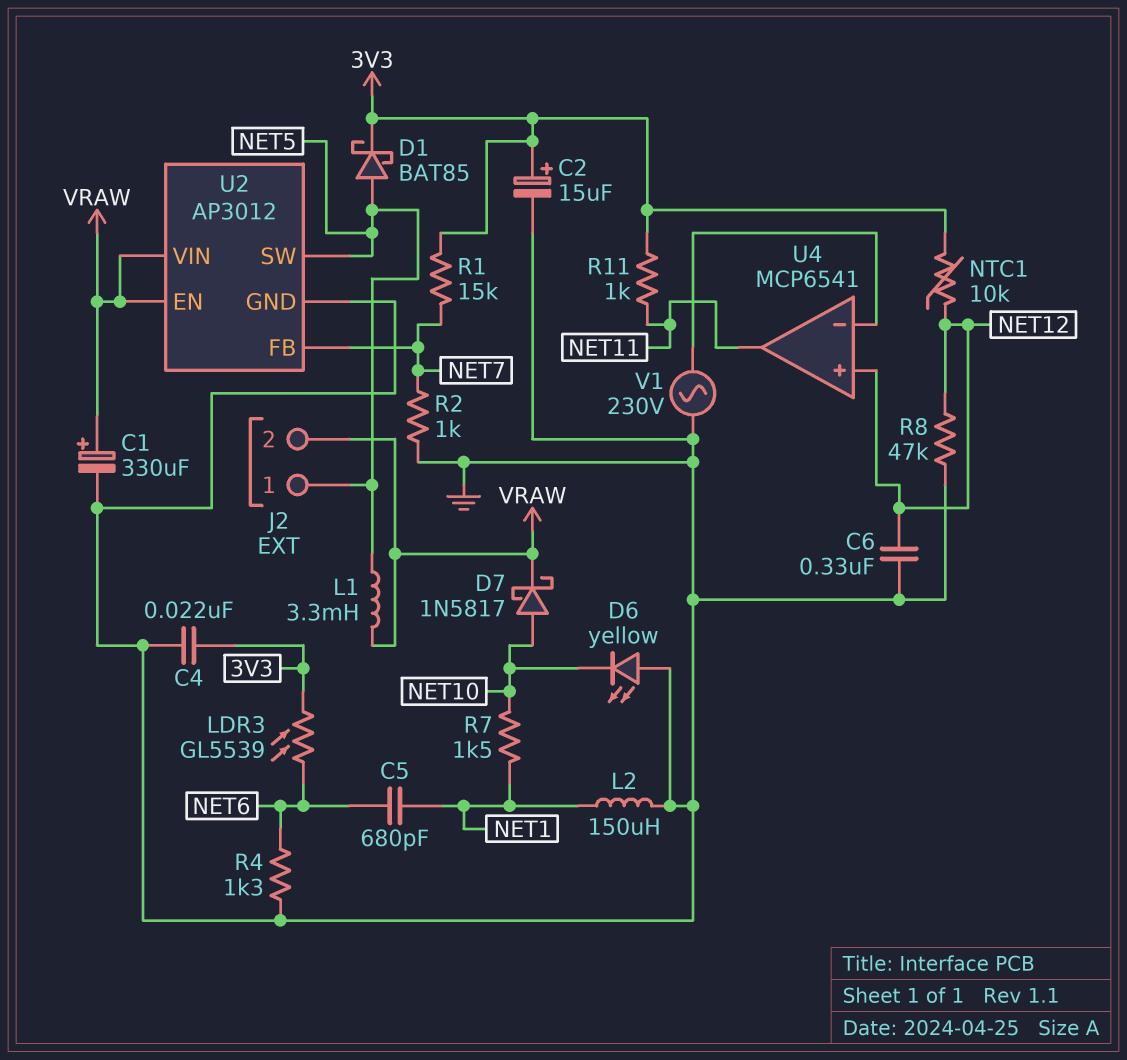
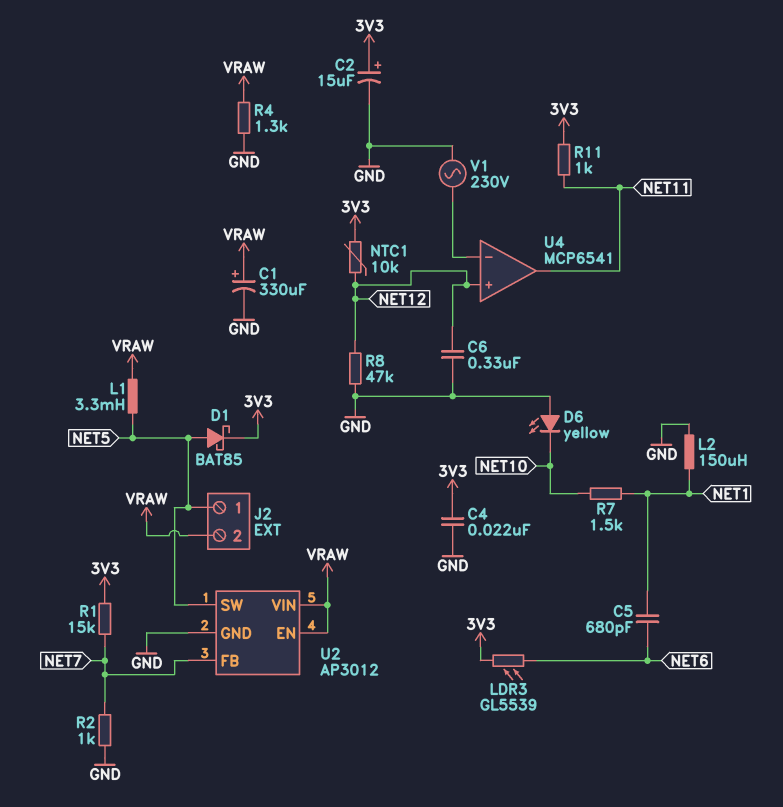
D7: schottky 1N5817 (A NET10, K VRAW) -> none
R4: 1.3k (GND, NET6) -> 1.3k (GND, VRAW)

